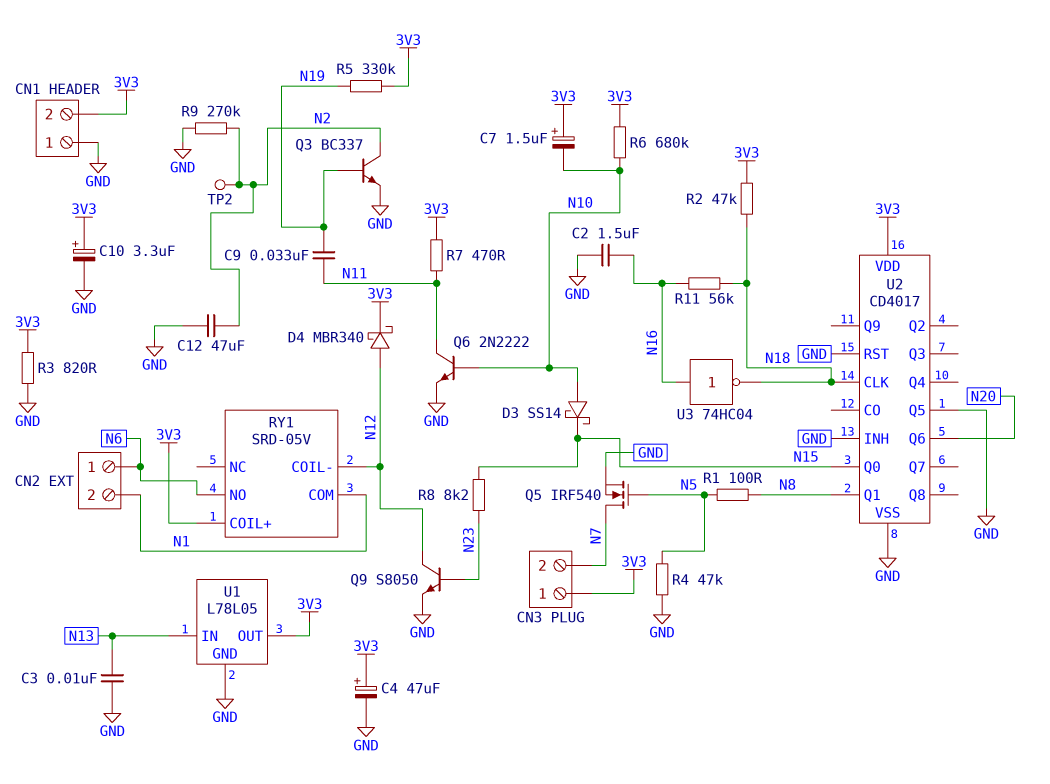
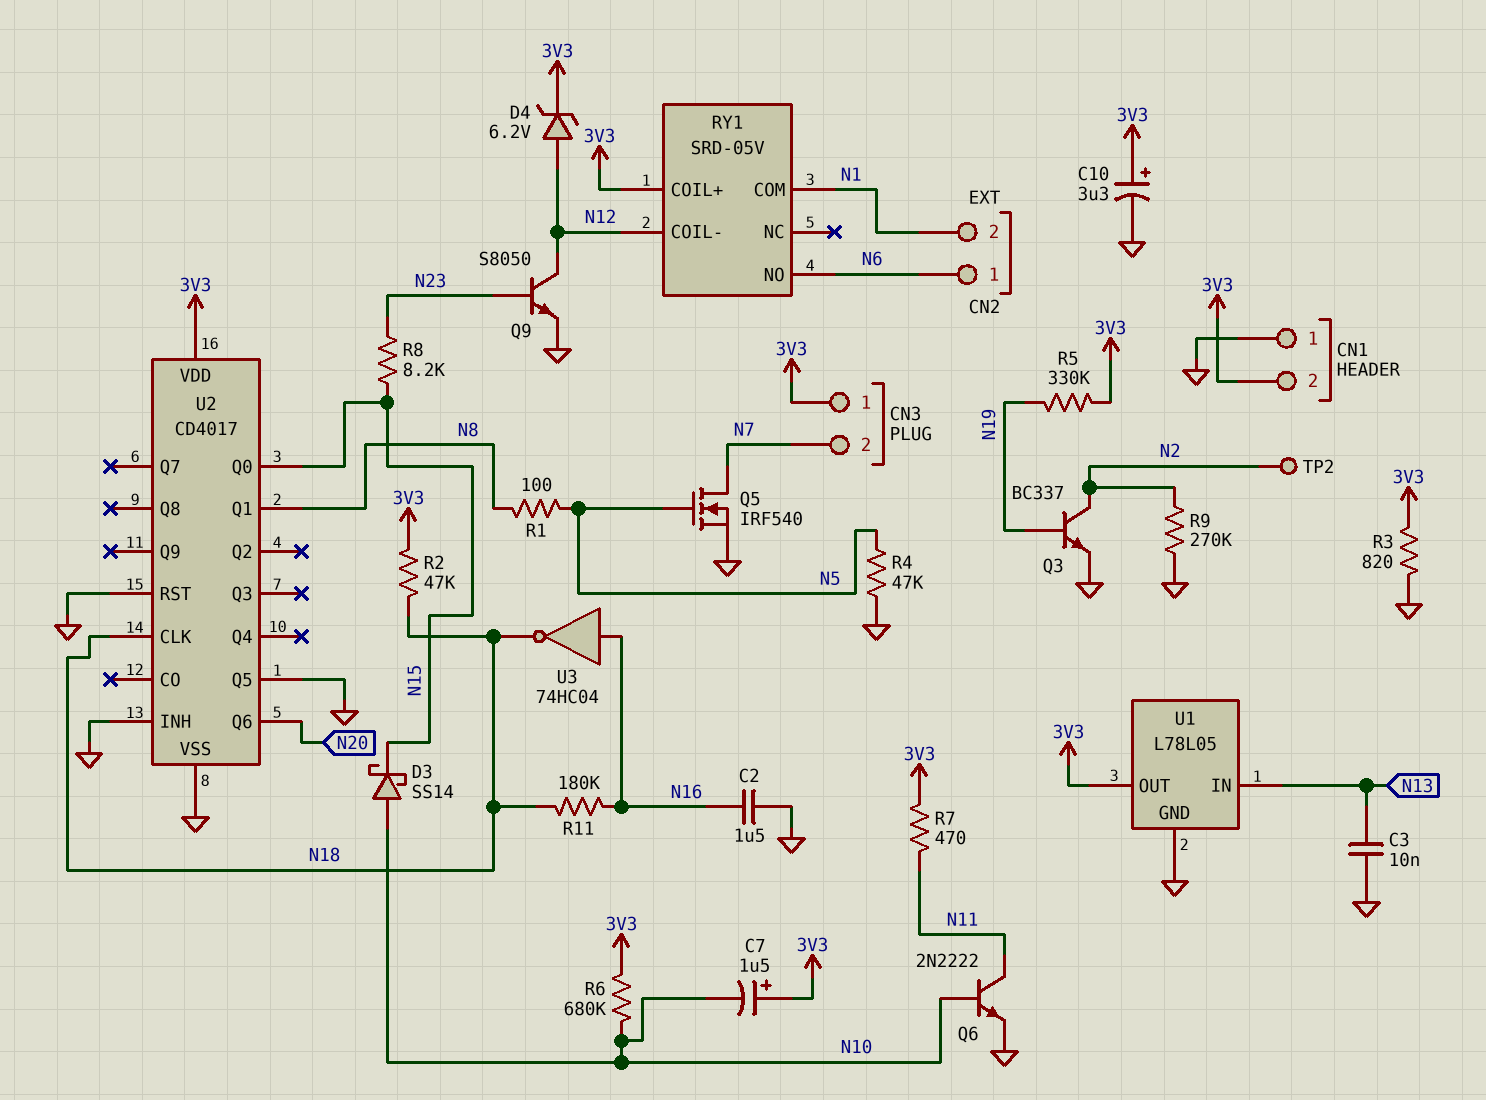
C4: 47uF (plus 3V3, minus GND) -> none
C9: 33nF (N11, N19) -> none
C12: 47uF (GND, N2) -> none
D4: schottky MBR340 (A N12, K 3V3) -> zener 6.2V (A N12, K 3V3)
R11: 56k (N16, N18) -> 180k (N16, N18)

